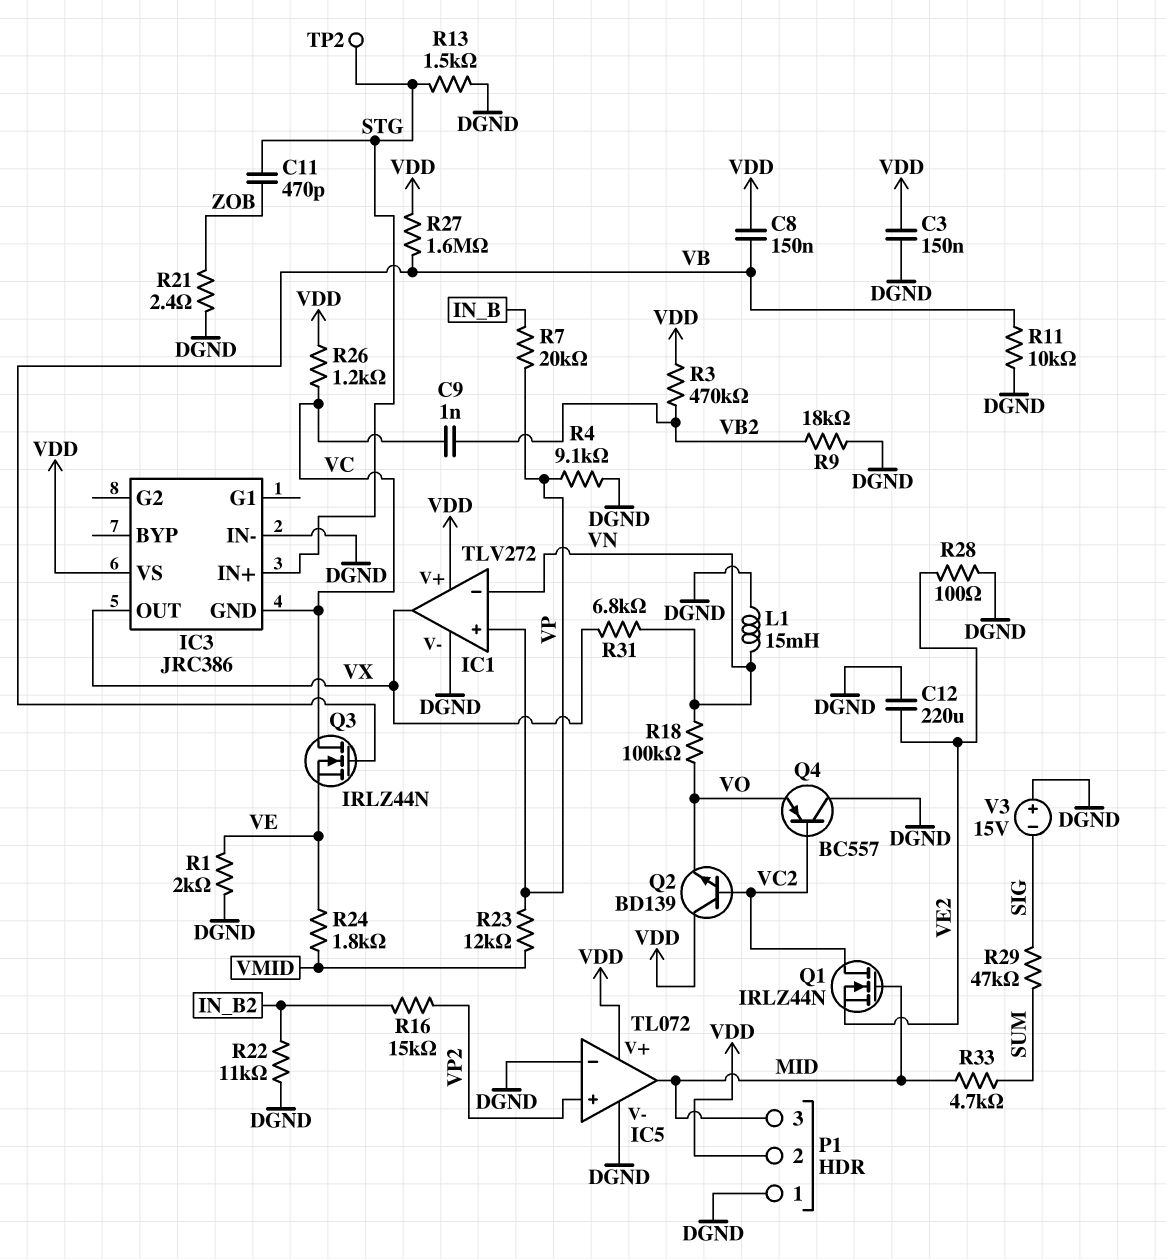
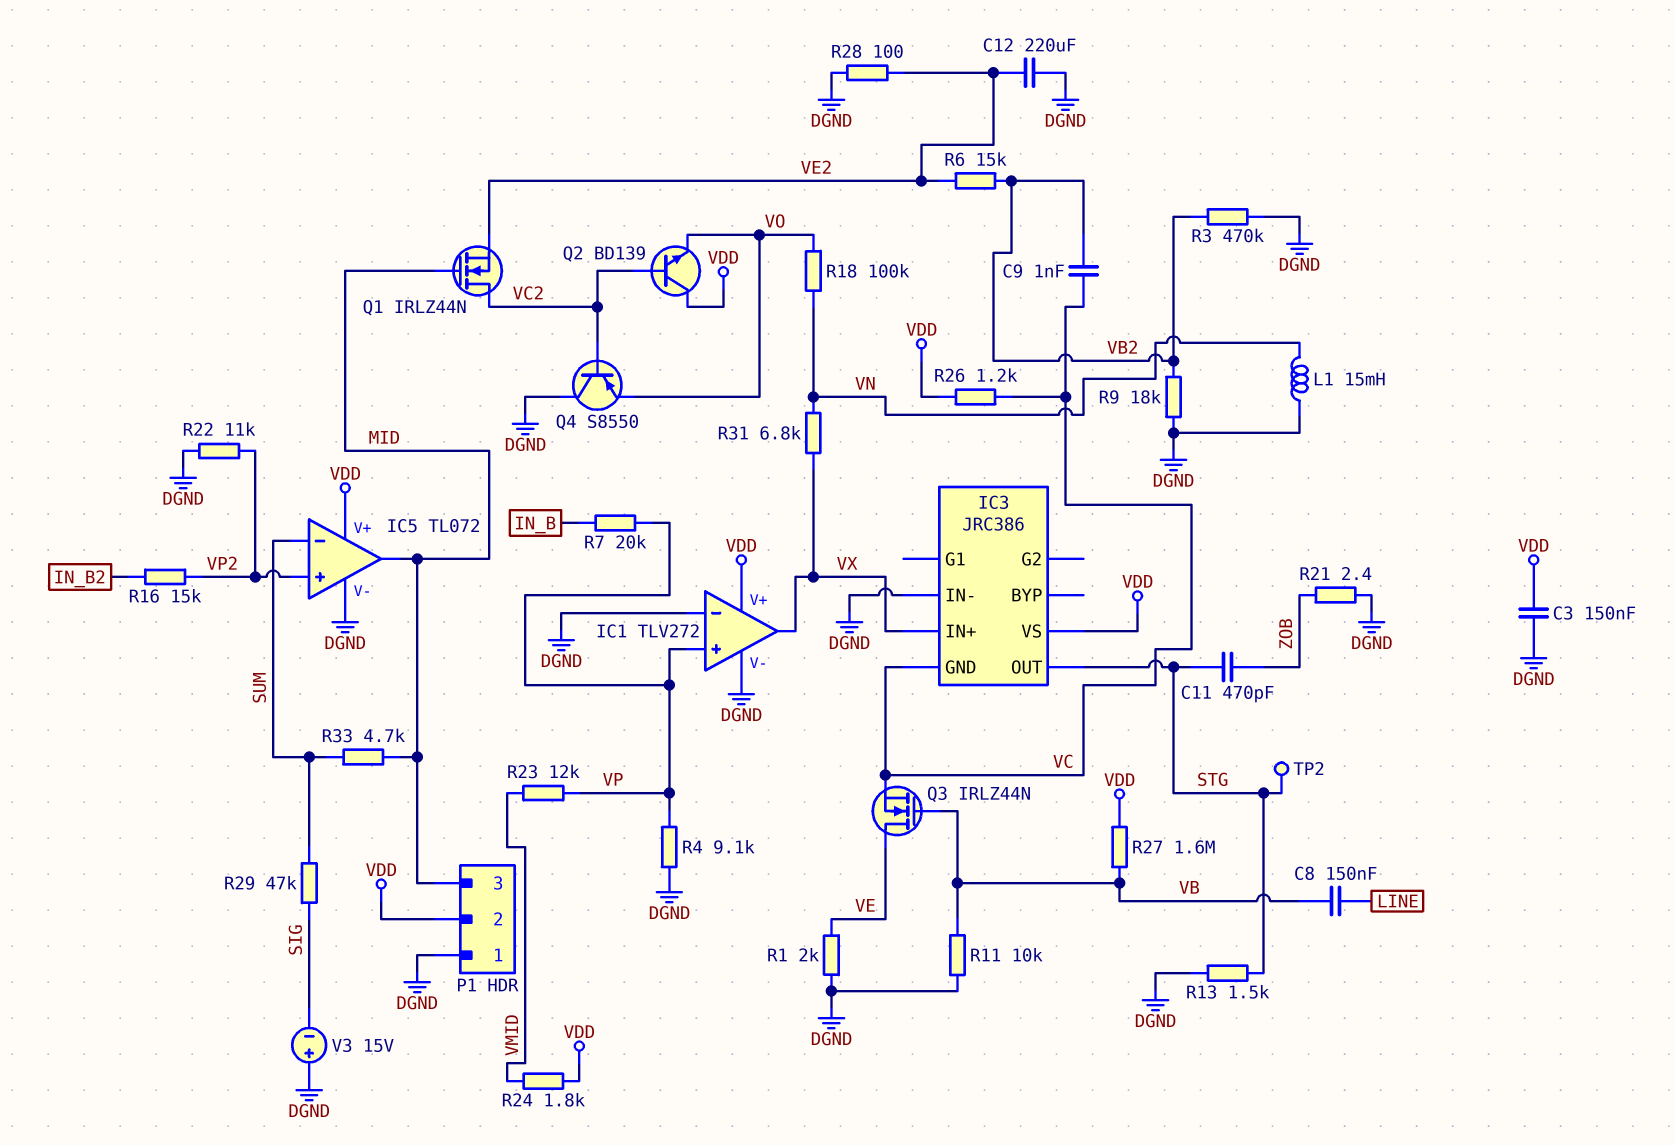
C8: 150nF (VB, VDD) -> 150nF (LINE, VB)
IC1 pin in-: VN -> DGND
IC3 pin IN+: STG -> VX
IC3 pin OUT: VX -> STG
IC5 pin in-: DGND -> SUM
Q3: NMOS IRLZ44N (G VB, D VC, S VE) -> NMOS IRLZ44N (G VB, D VE, S VC)
Q4: PNP BC557 (B VC2, C DGND, E VO) -> PNP S8550 (B VC2, C DGND, E VO)
R3: 470k (VB2, VDD) -> 470k (DGND, VB2)
R6: none -> 15k (VB2, VE2)
R22: 11k (DGND, IN_B2) -> 11k (DGND, VP2)
R24: 1.8k (VE, VMID) -> 1.8k (VDD, VMID)

